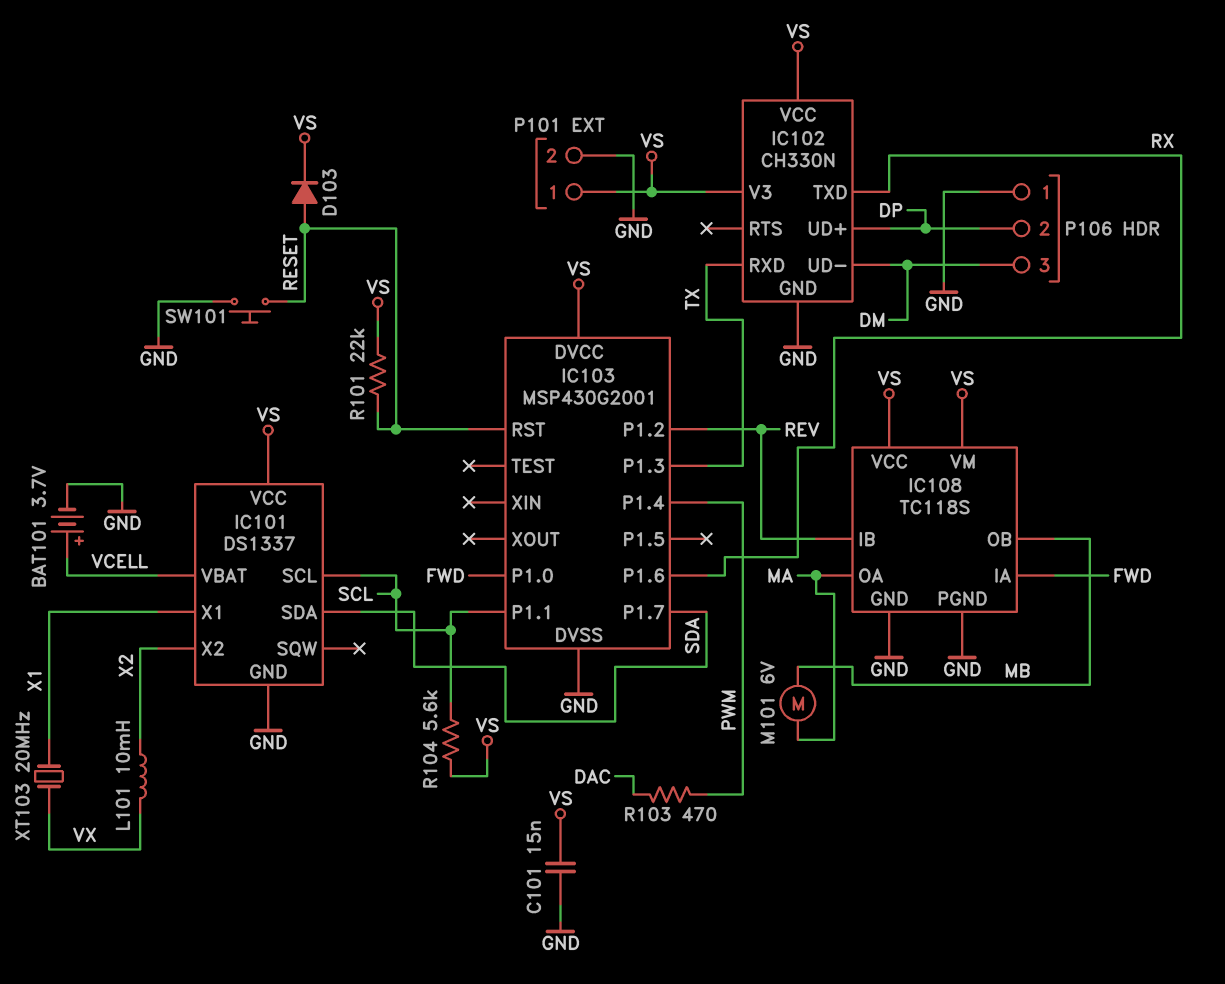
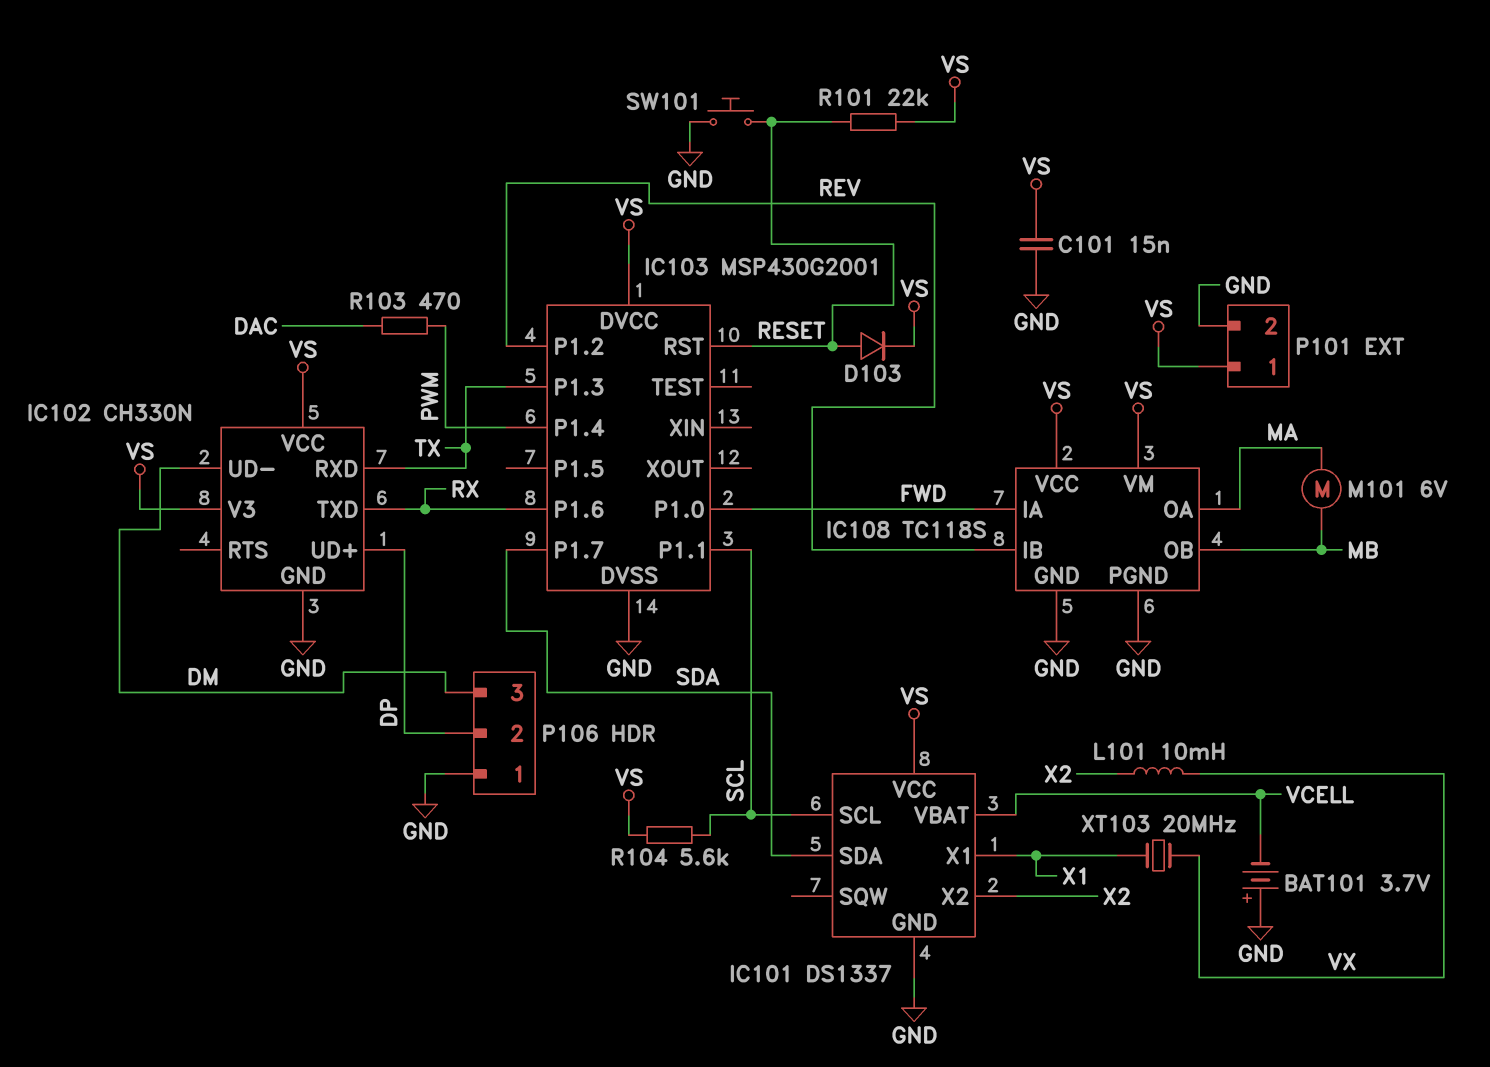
BAT101: 3.7V (plus VCELL, minus GND) -> 3.7V (plus GND, minus VCELL)

